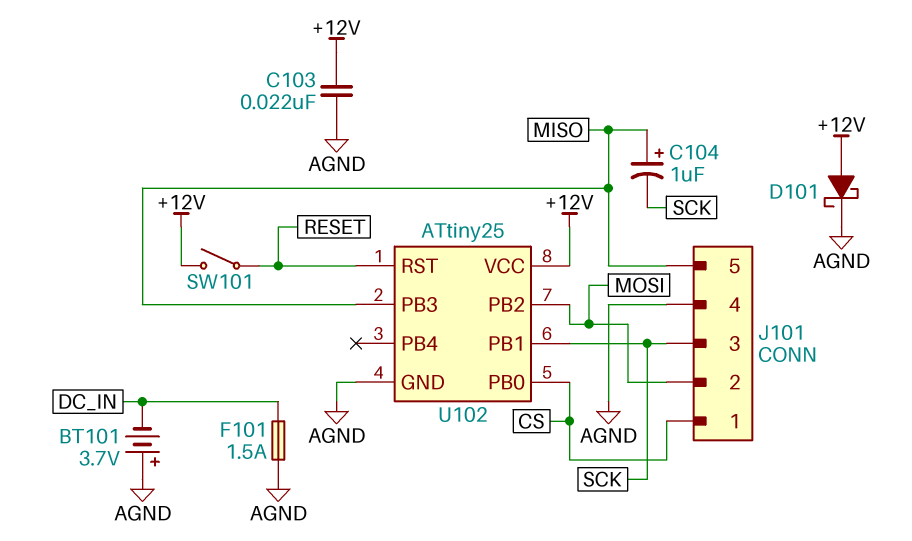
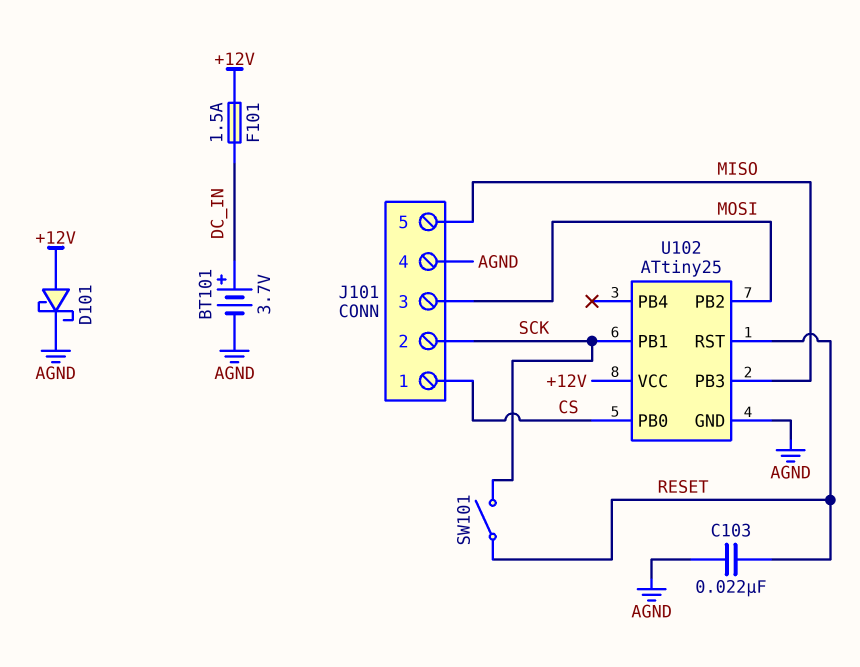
BT101: 3.7V (plus AGND, minus DC_IN) -> 3.7V (plus DC_IN, minus AGND)
C103: 22nF (+12V, AGND) -> 22nF (AGND, RESET)
C104: 1uF (plus MISO, minus SCK) -> none
F101: 1.5A (AGND, DC_IN) -> 1.5A (+12V, DC_IN)
J101 pin 2: MOSI -> SCK
J101 pin 3: SCK -> MOSI
SW101: switch (+12V, RESET) -> switch (RESET, SCK)

